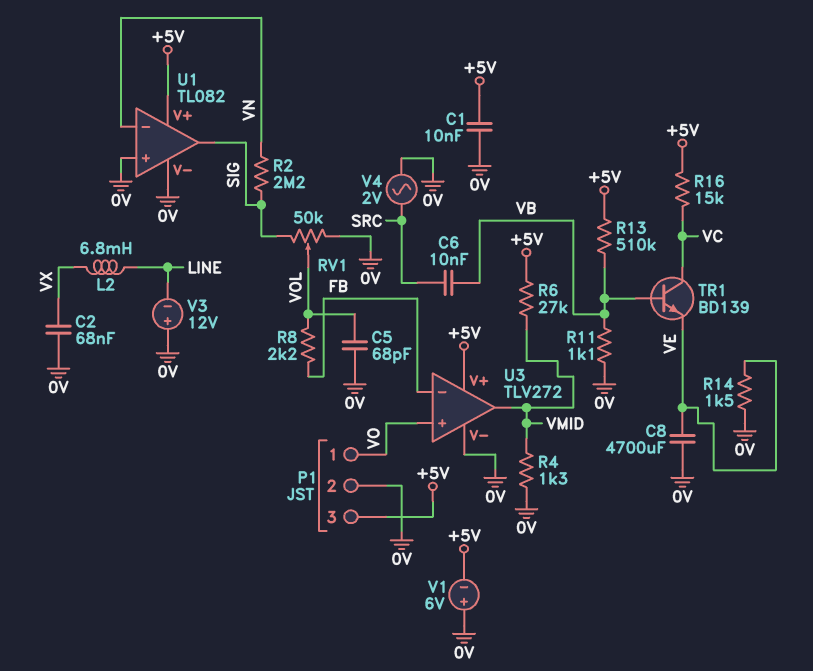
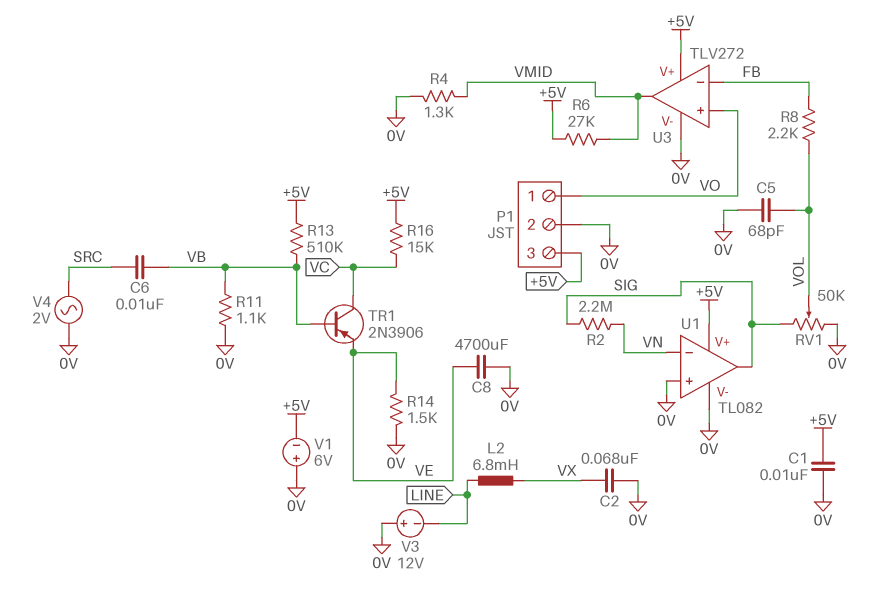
TR1: NPN BD139 (B VB, C VC, E VE) -> PNP 2N3906 (B VB, C VC, E VE)

